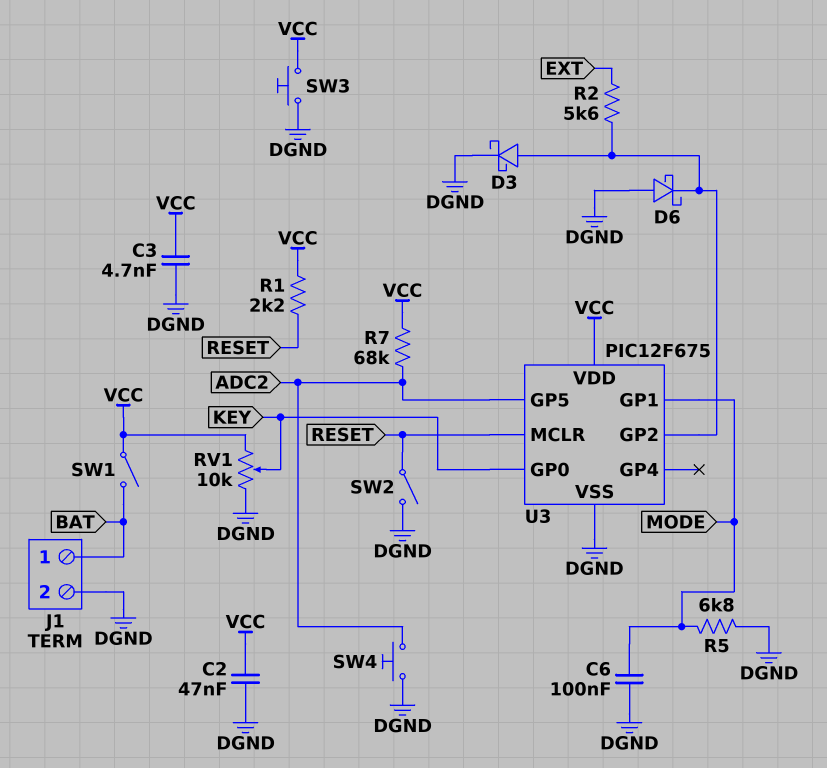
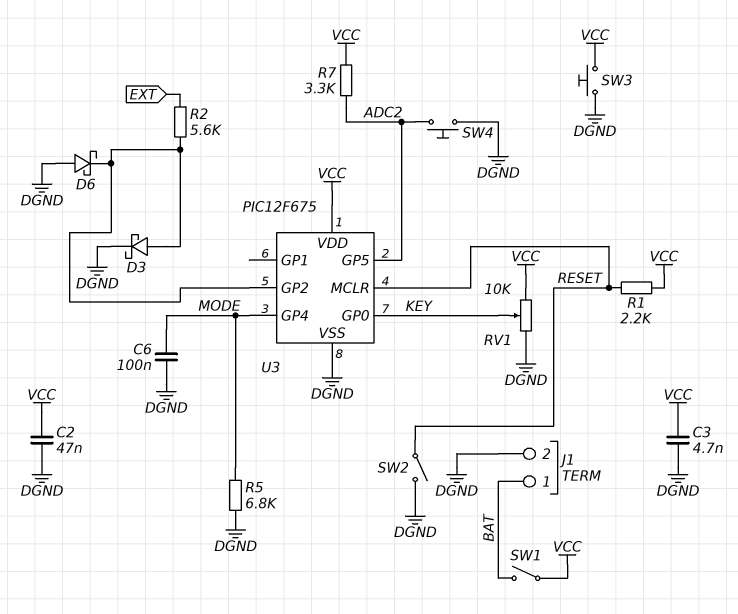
R7: 68k (ADC2, VCC) -> 3.3k (ADC2, VCC)
U3 pin GP1: MODE -> none
U3 pin GP4: none -> MODE

